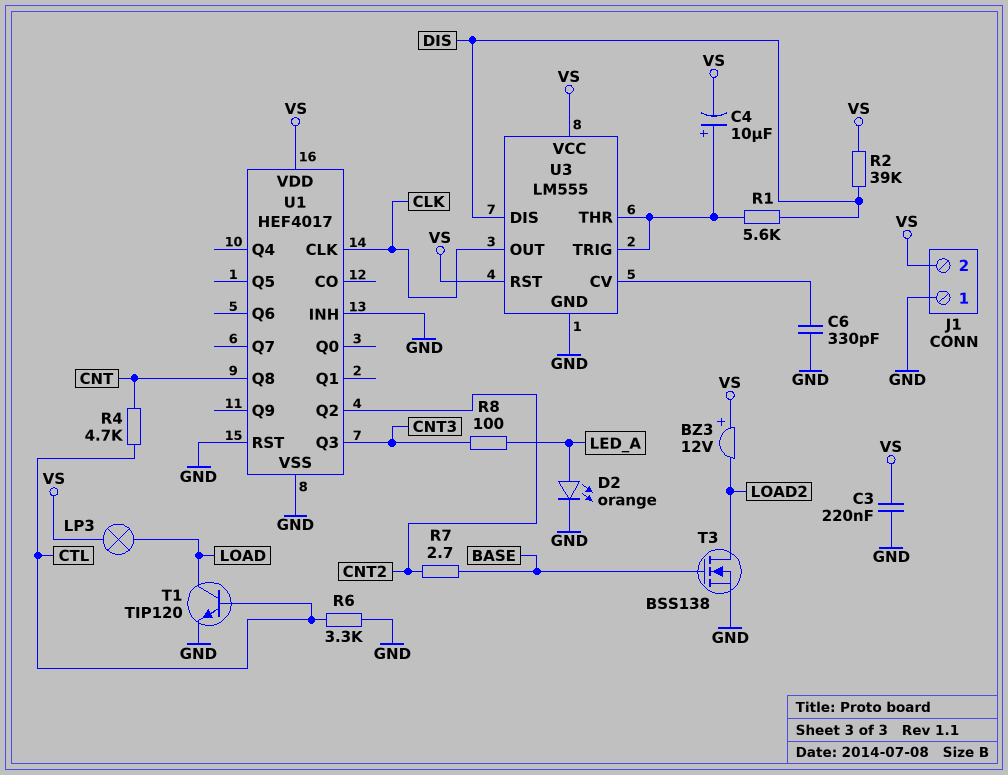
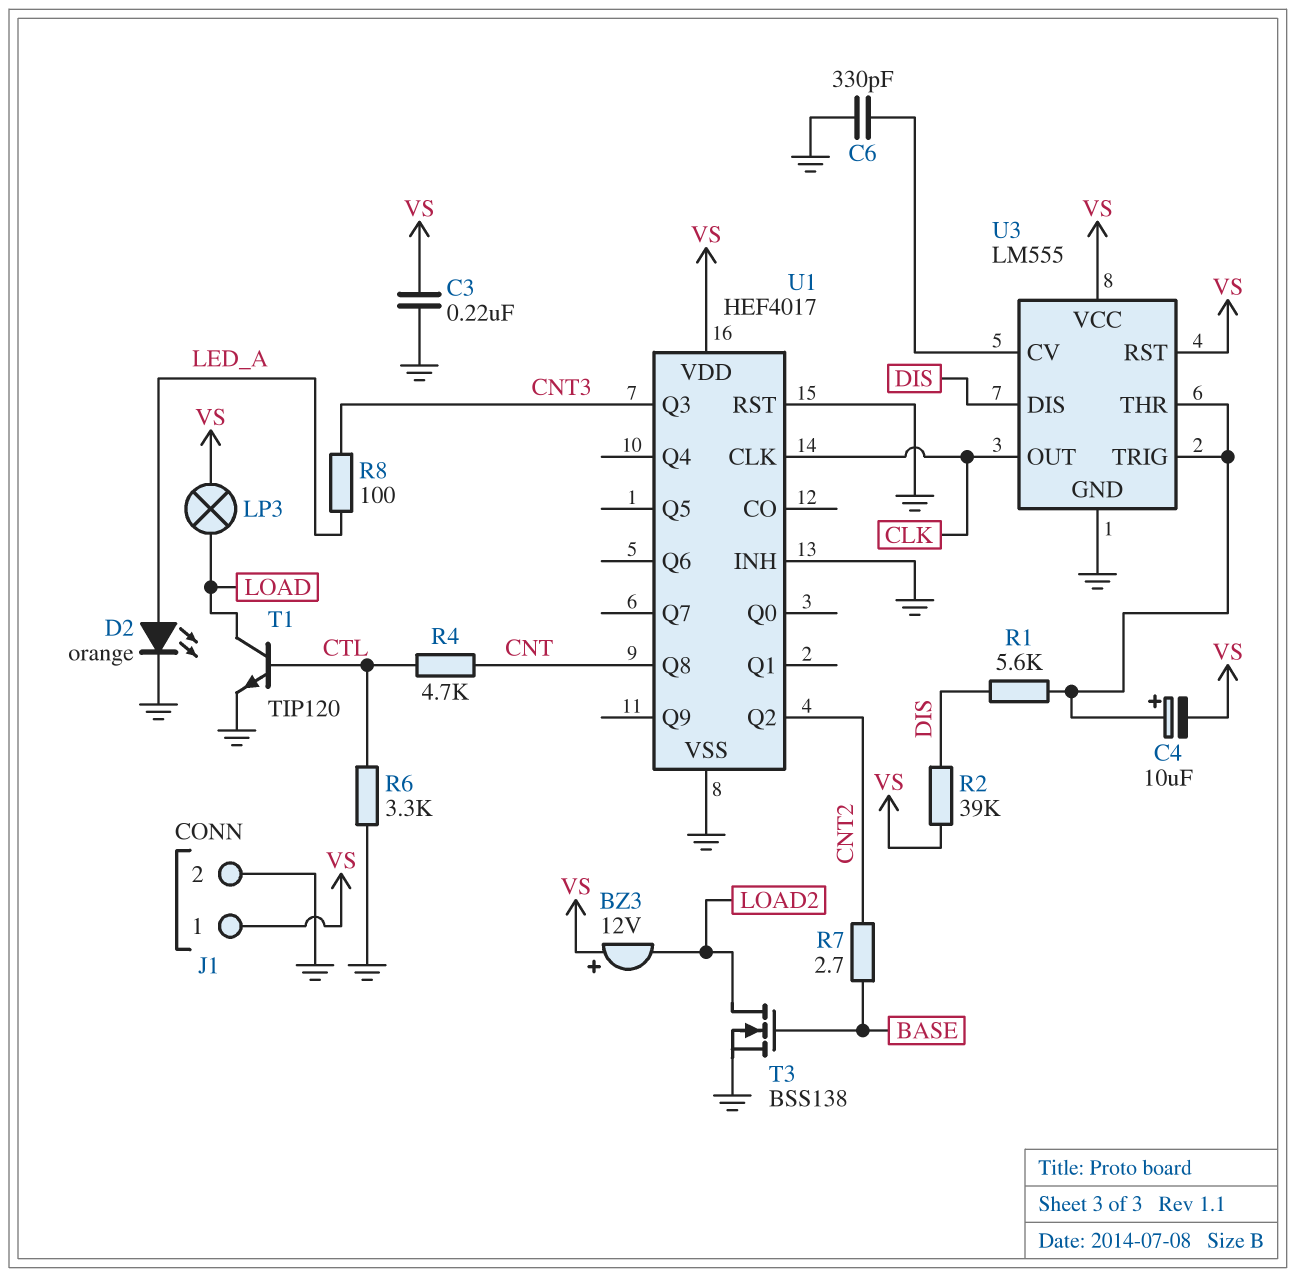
J1 pin 1: GND -> VS
J1 pin 2: VS -> GND

